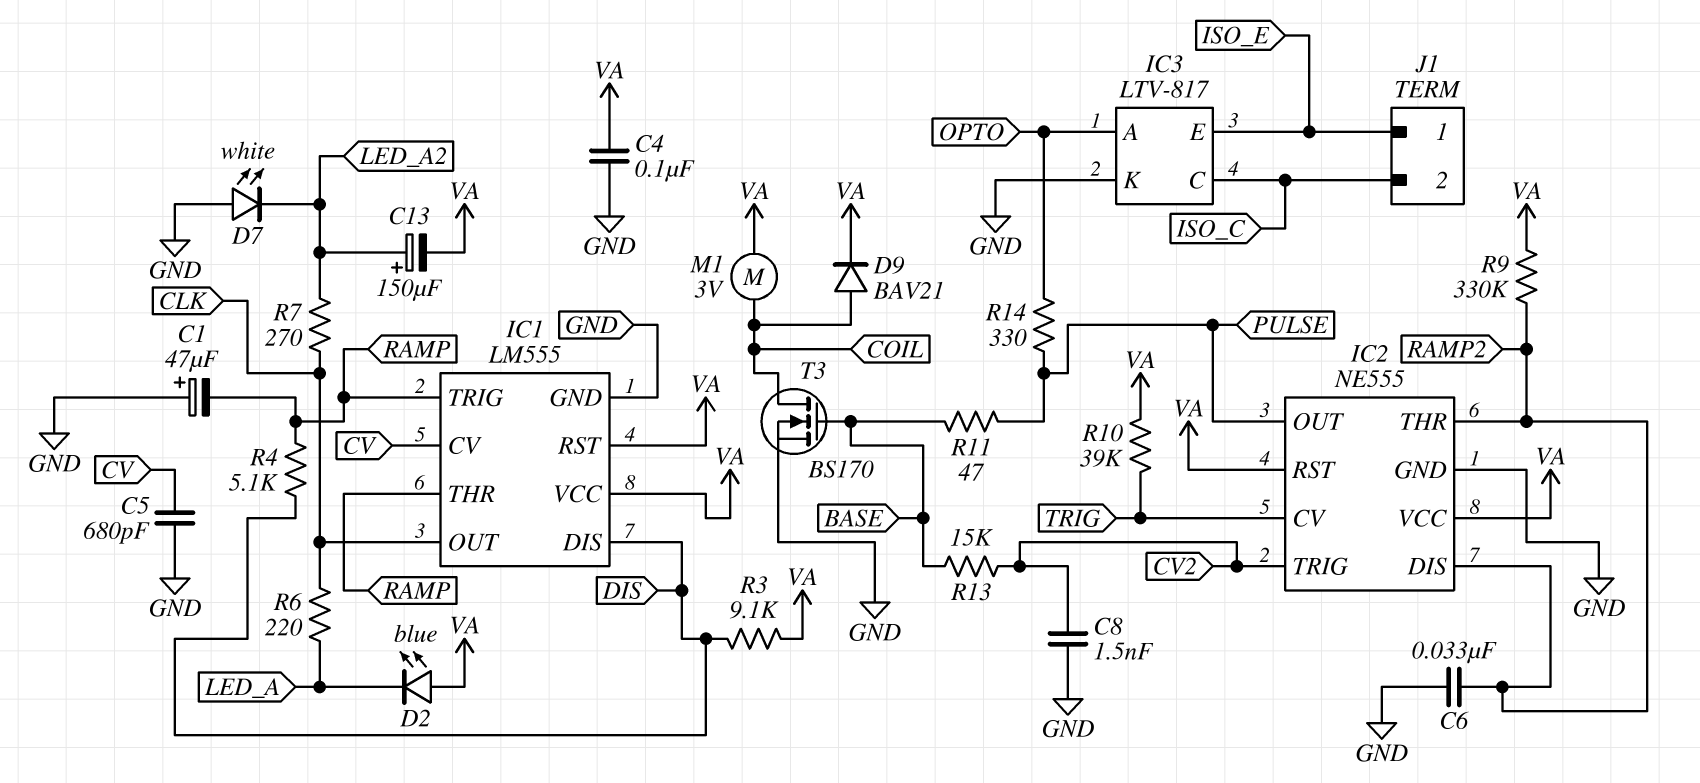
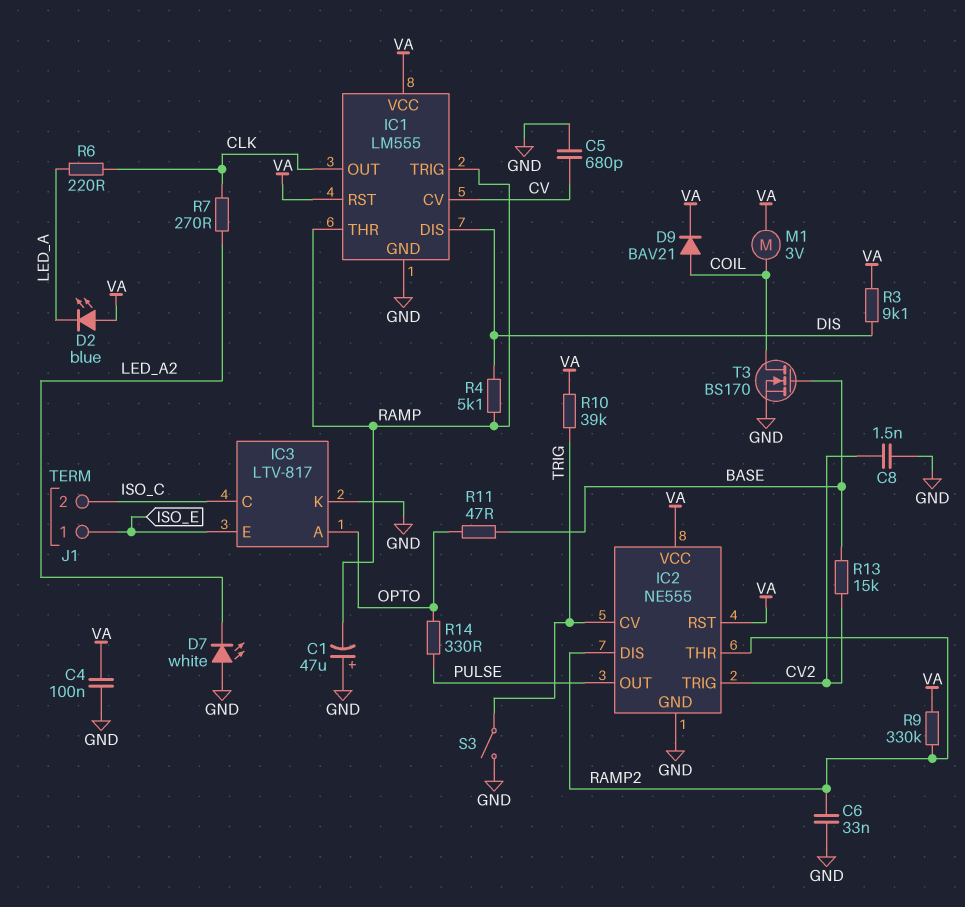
C13: 150uF (plus LED_A2, minus VA) -> none
R11: 47 (BASE, PULSE) -> 47 (BASE, OPTO)
S3: none -> switch (GND, TRIG)

